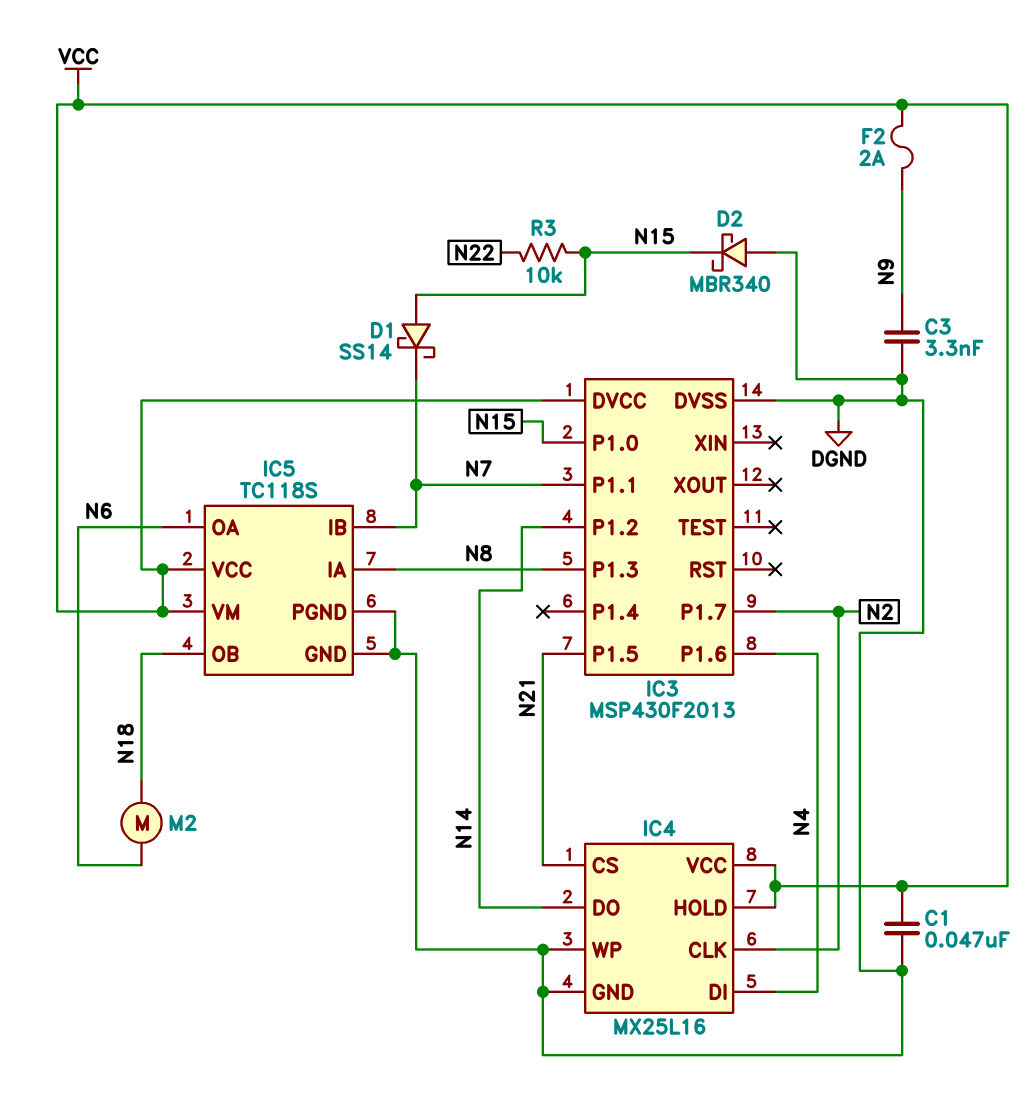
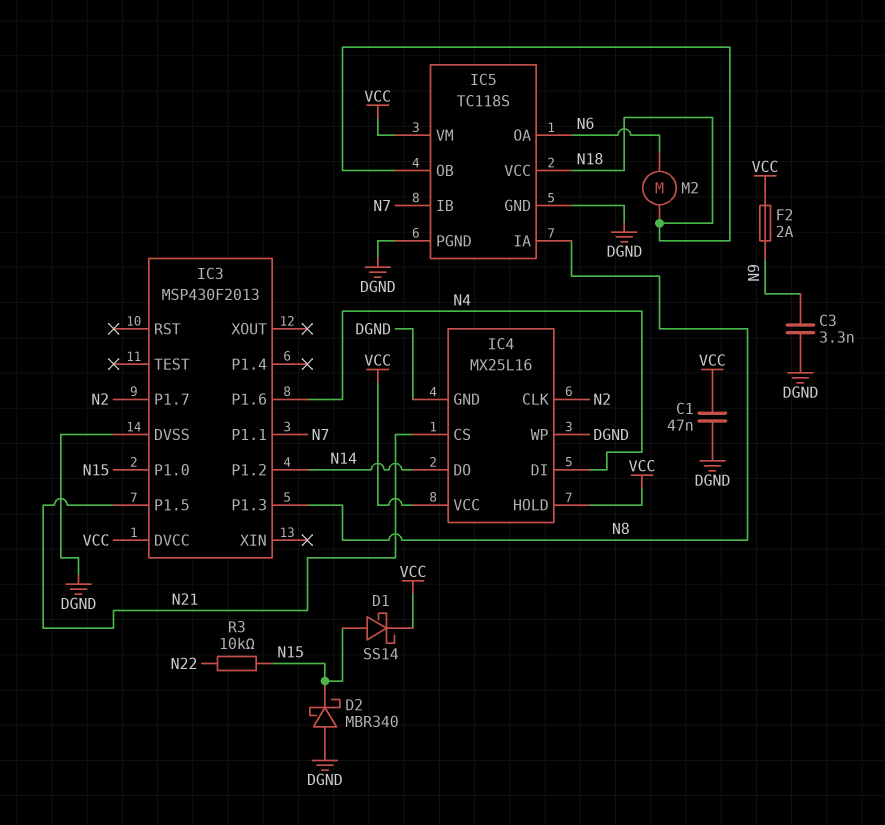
D1: schottky SS14 (A N15, K N7) -> schottky SS14 (A N15, K VCC)
IC5 pin VCC: VCC -> N18

